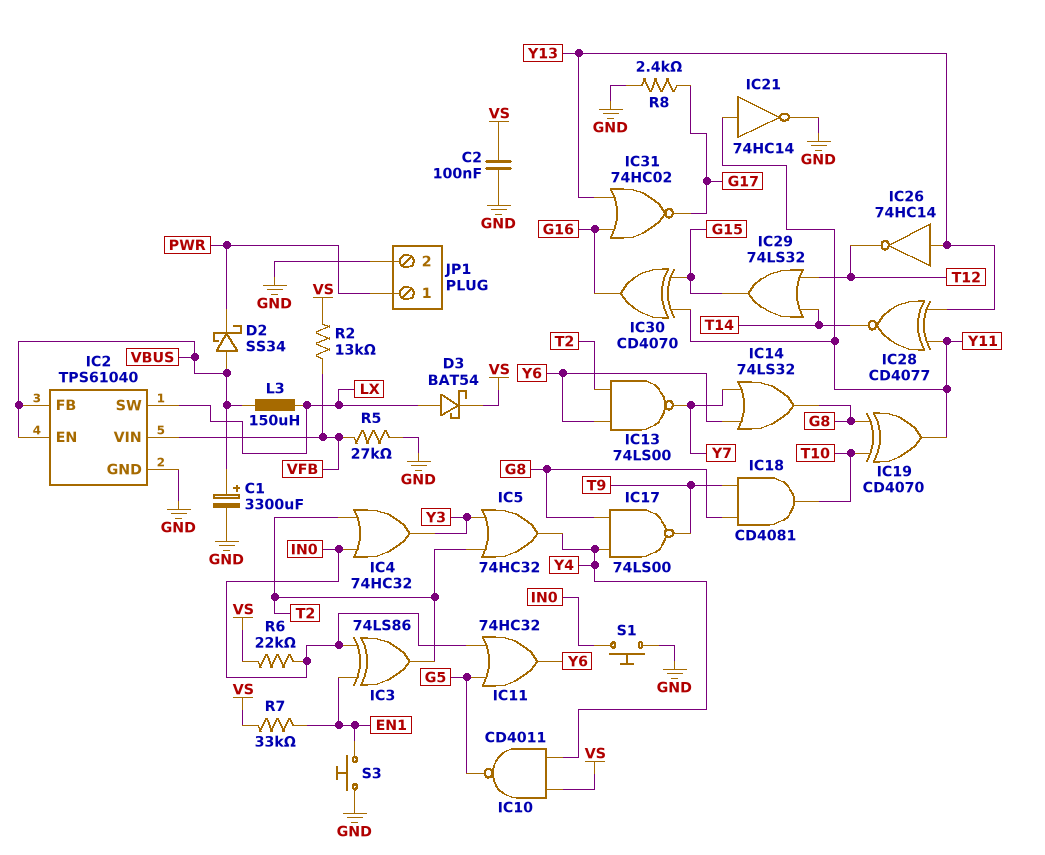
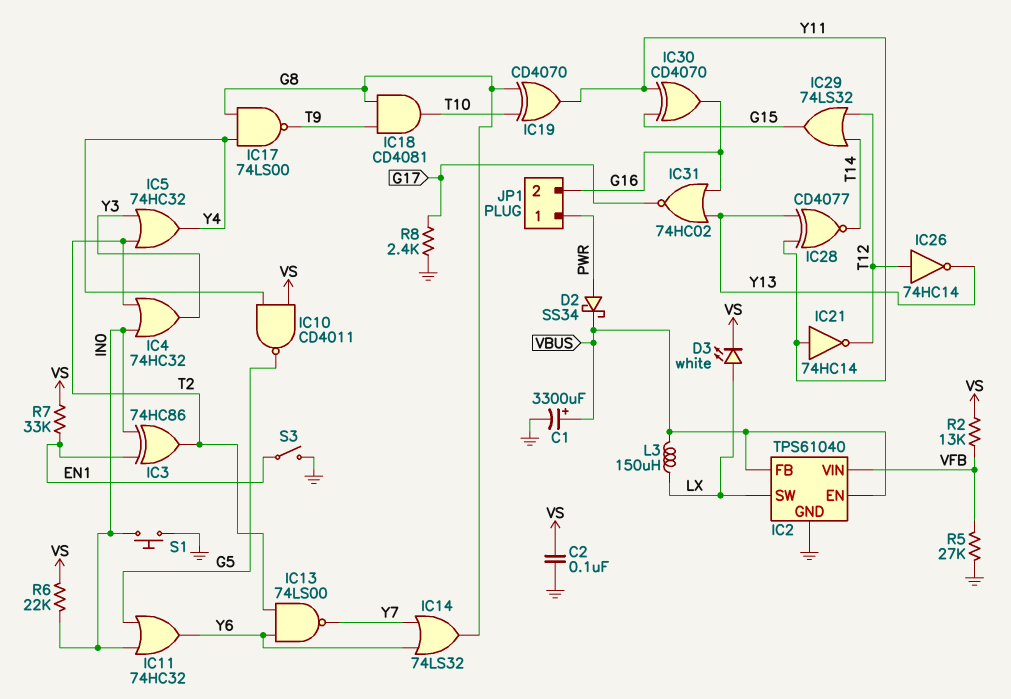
D2: schottky SS34 (A VBUS, K PWR) -> schottky SS34 (A PWR, K VBUS)
D3: schottky BAT54 (A LX, K VS) -> LED white (A LX, K VS)
IC3: XOR 74LS86 (in EN1, in IN0, out T2) -> XOR 74HC86 (in EN1, in IN0, out T2)
IC21: NOT 74HC14 (in Y11, out GND) -> NOT 74HC14 (in Y11, out T12)
IC26: NOT 74HC14 (in Y13, out T12) -> NOT 74HC14 (in T12, out Y13)
JP1 pin 2: GND -> G16
S3: button (EN1, GND) -> switch (EN1, GND)

